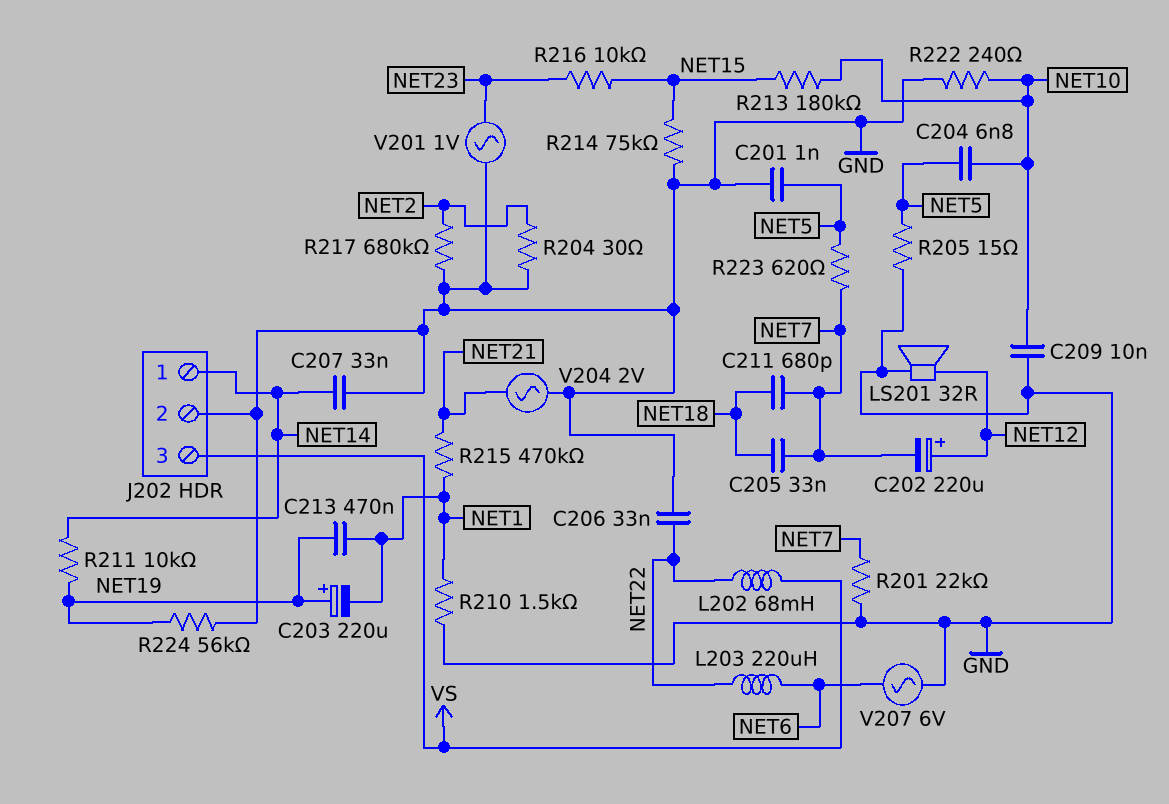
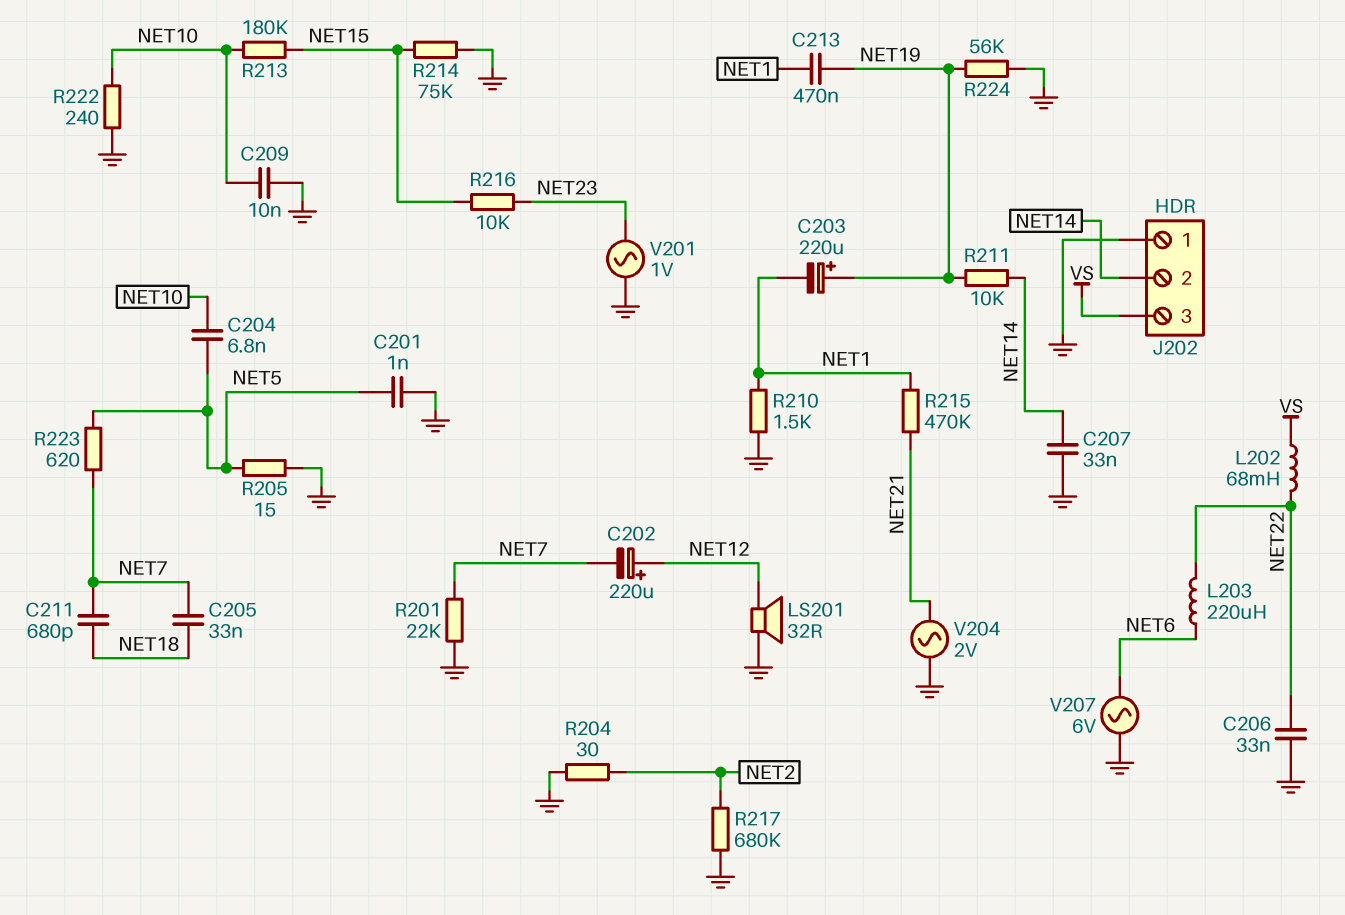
J202 pin 1: NET14 -> GND
J202 pin 2: GND -> NET14

